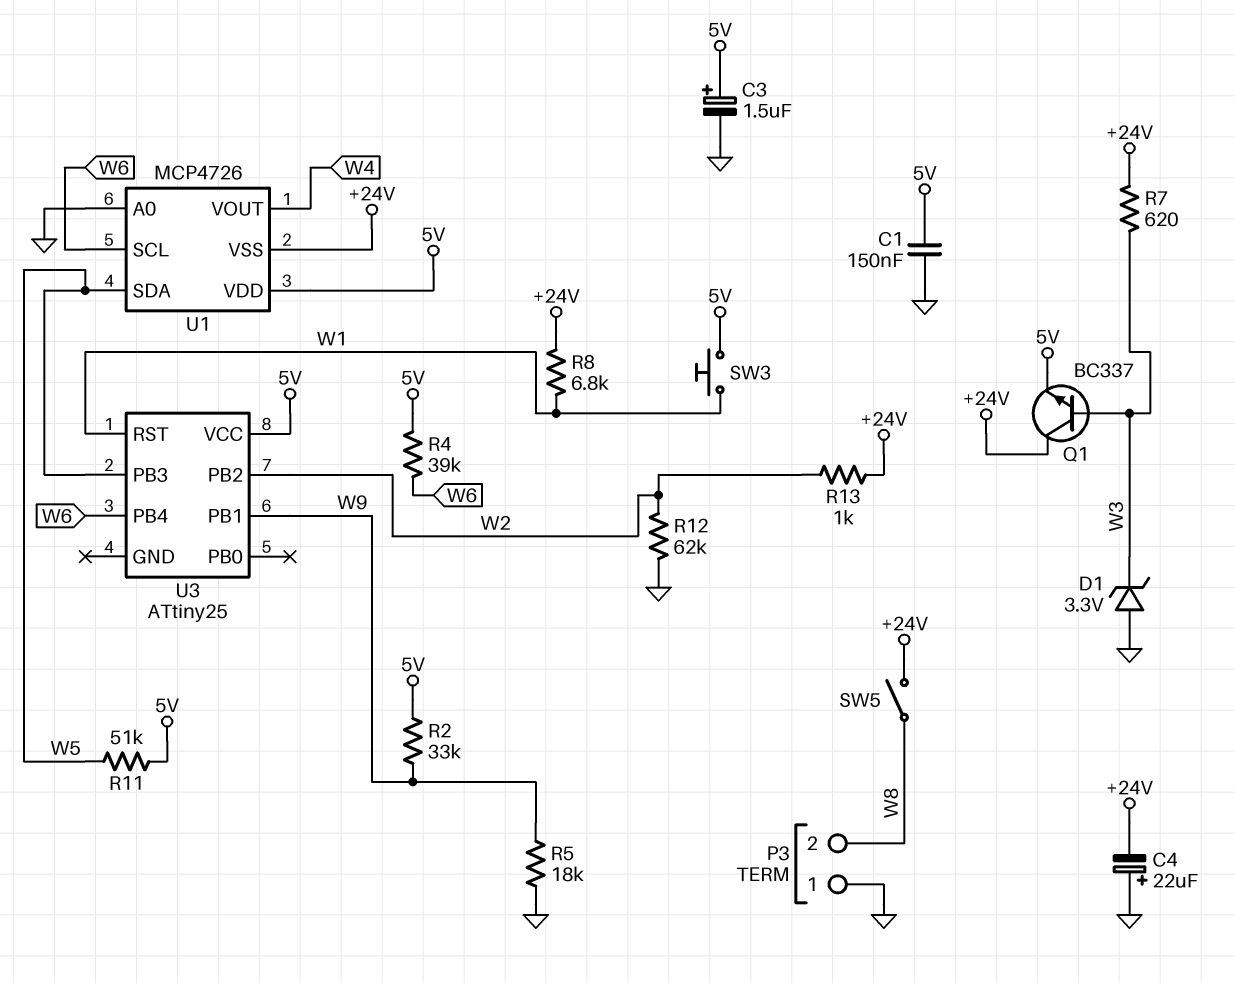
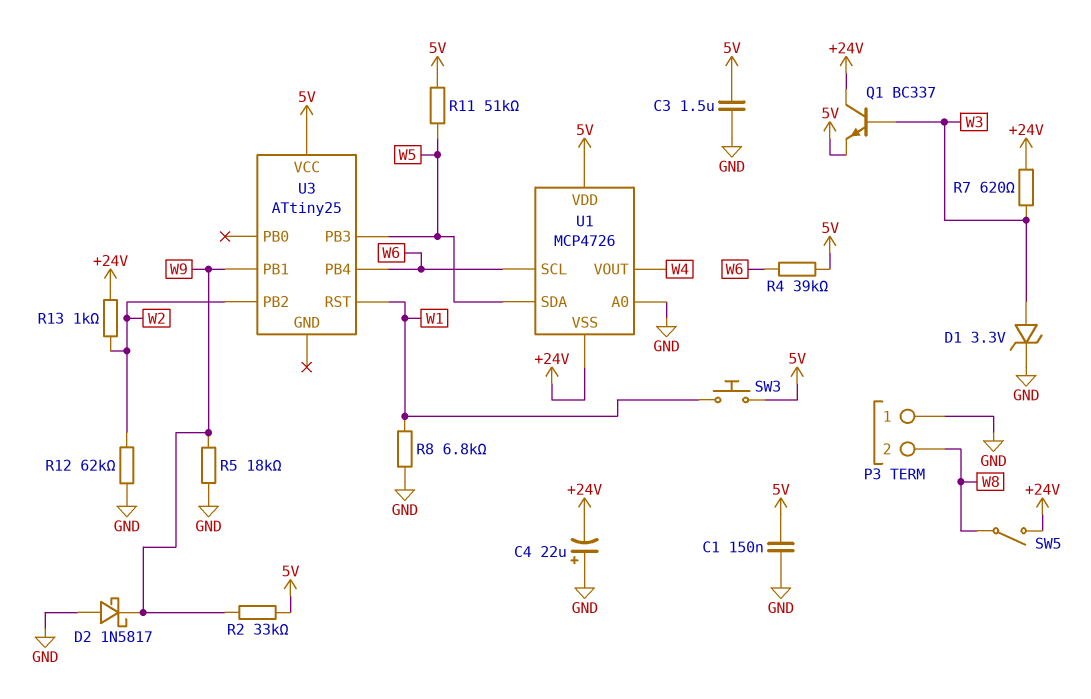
C3: 1.5uF (plus 5V, minus GND) -> 1.5uF (5V, GND)
D1: zener 3.3V (A GND, K W3) -> zener 3.3V (A W3, K GND)
D2: none -> schottky 1N5817 (A GND, K W9)
R8: 6.8k (+24V, W1) -> 6.8k (GND, W1)

